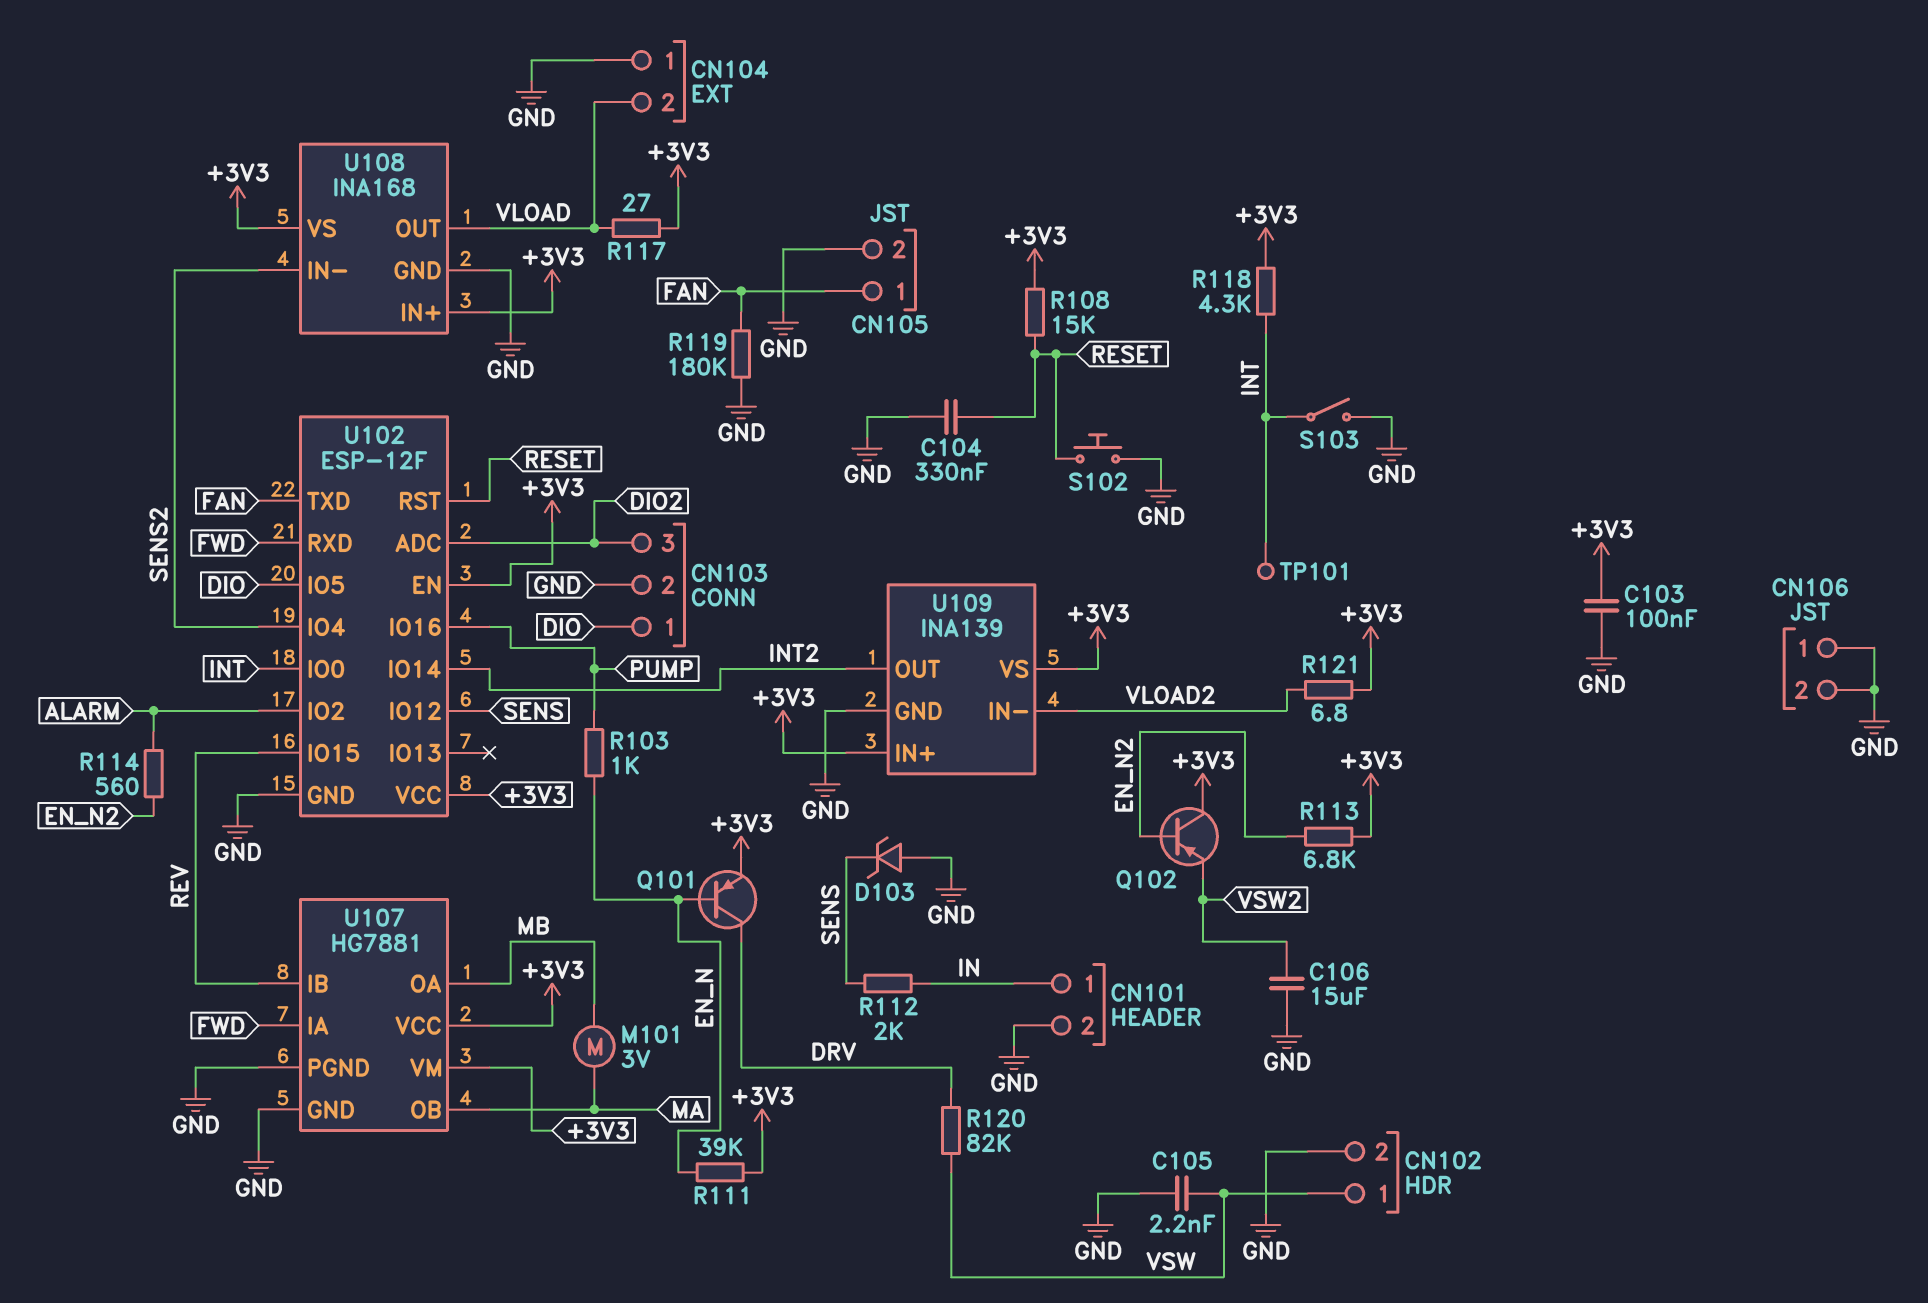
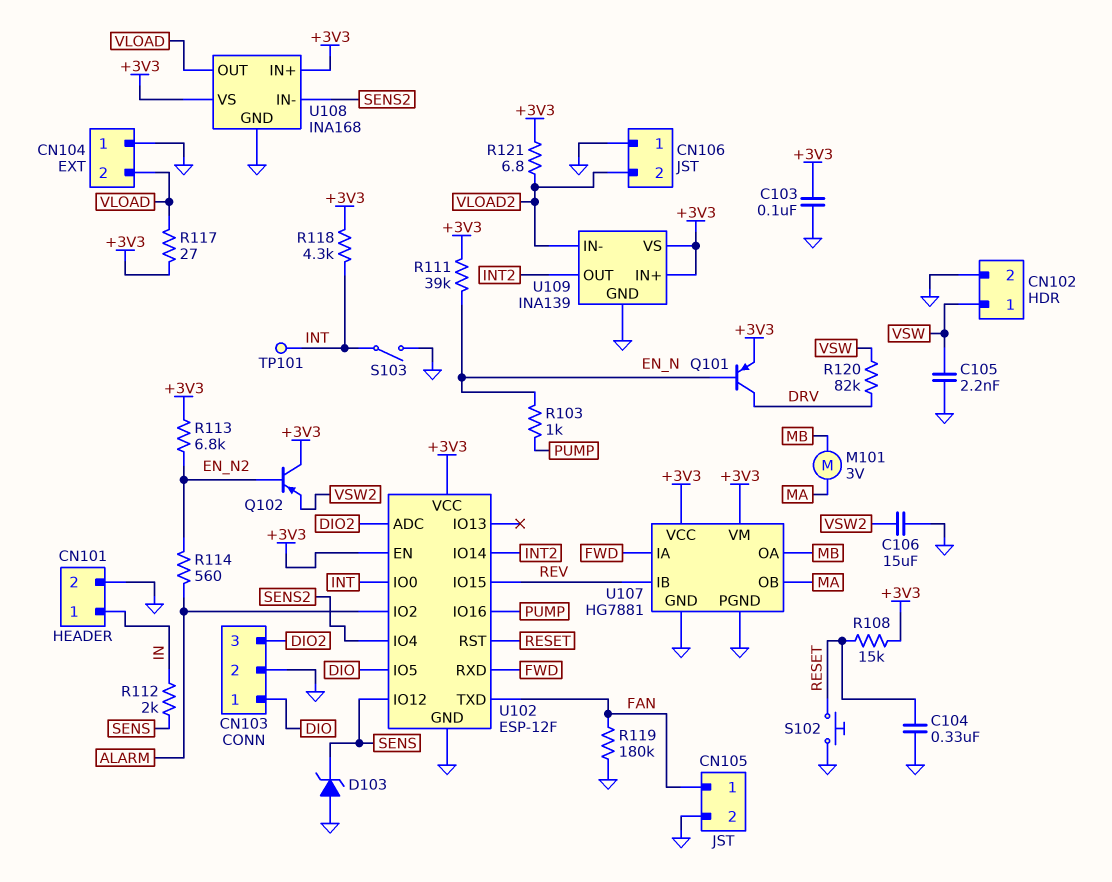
CN106 pin 2: GND -> VLOAD2

